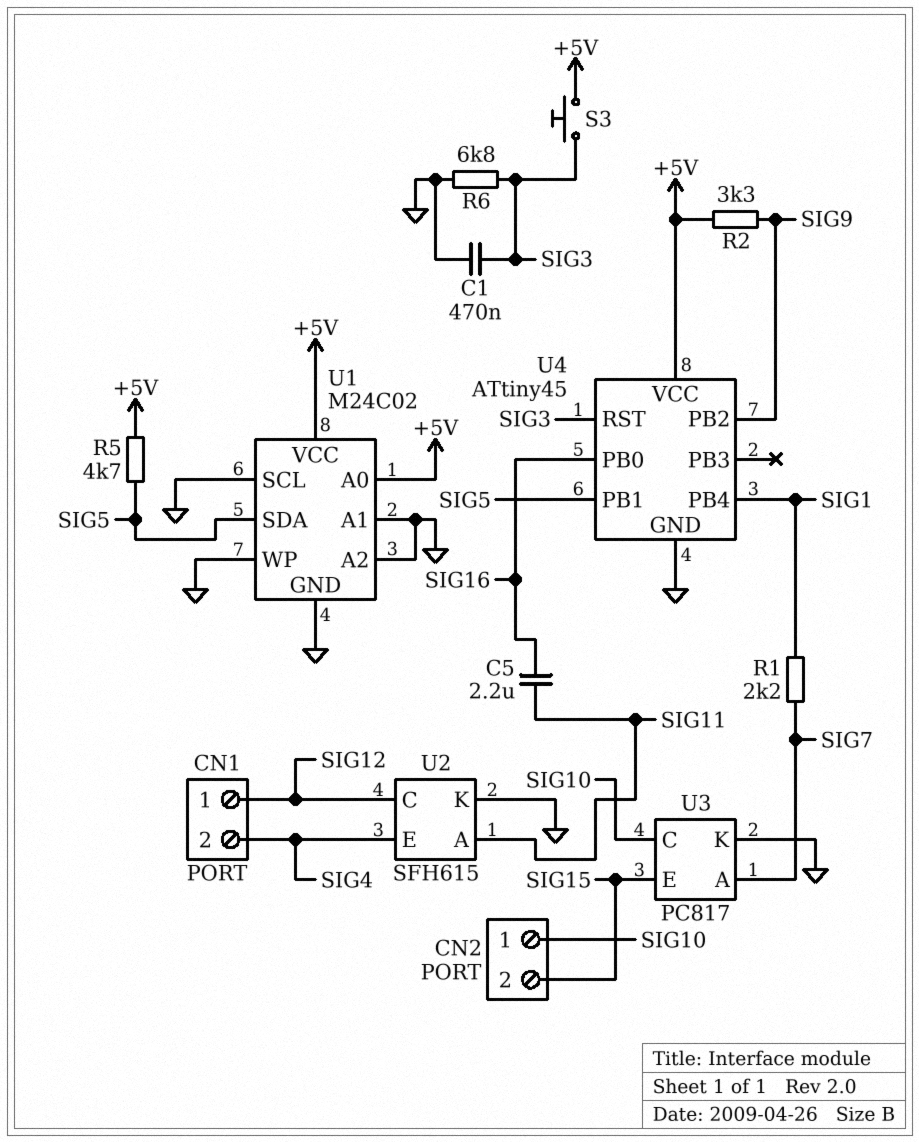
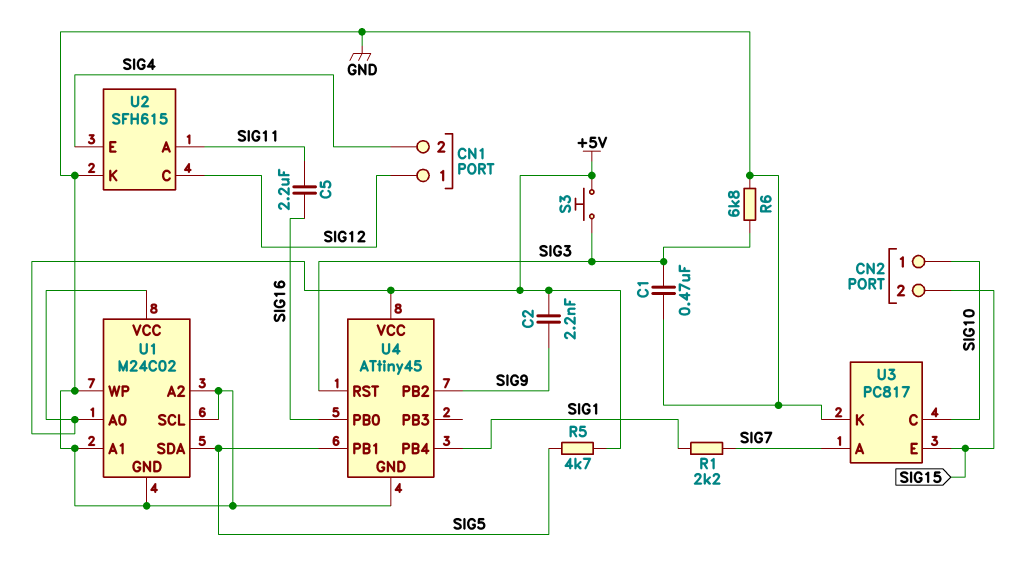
C2: none -> 2.2nF (+5V, SIG9)
R2: 3.3k (+5V, SIG9) -> none

